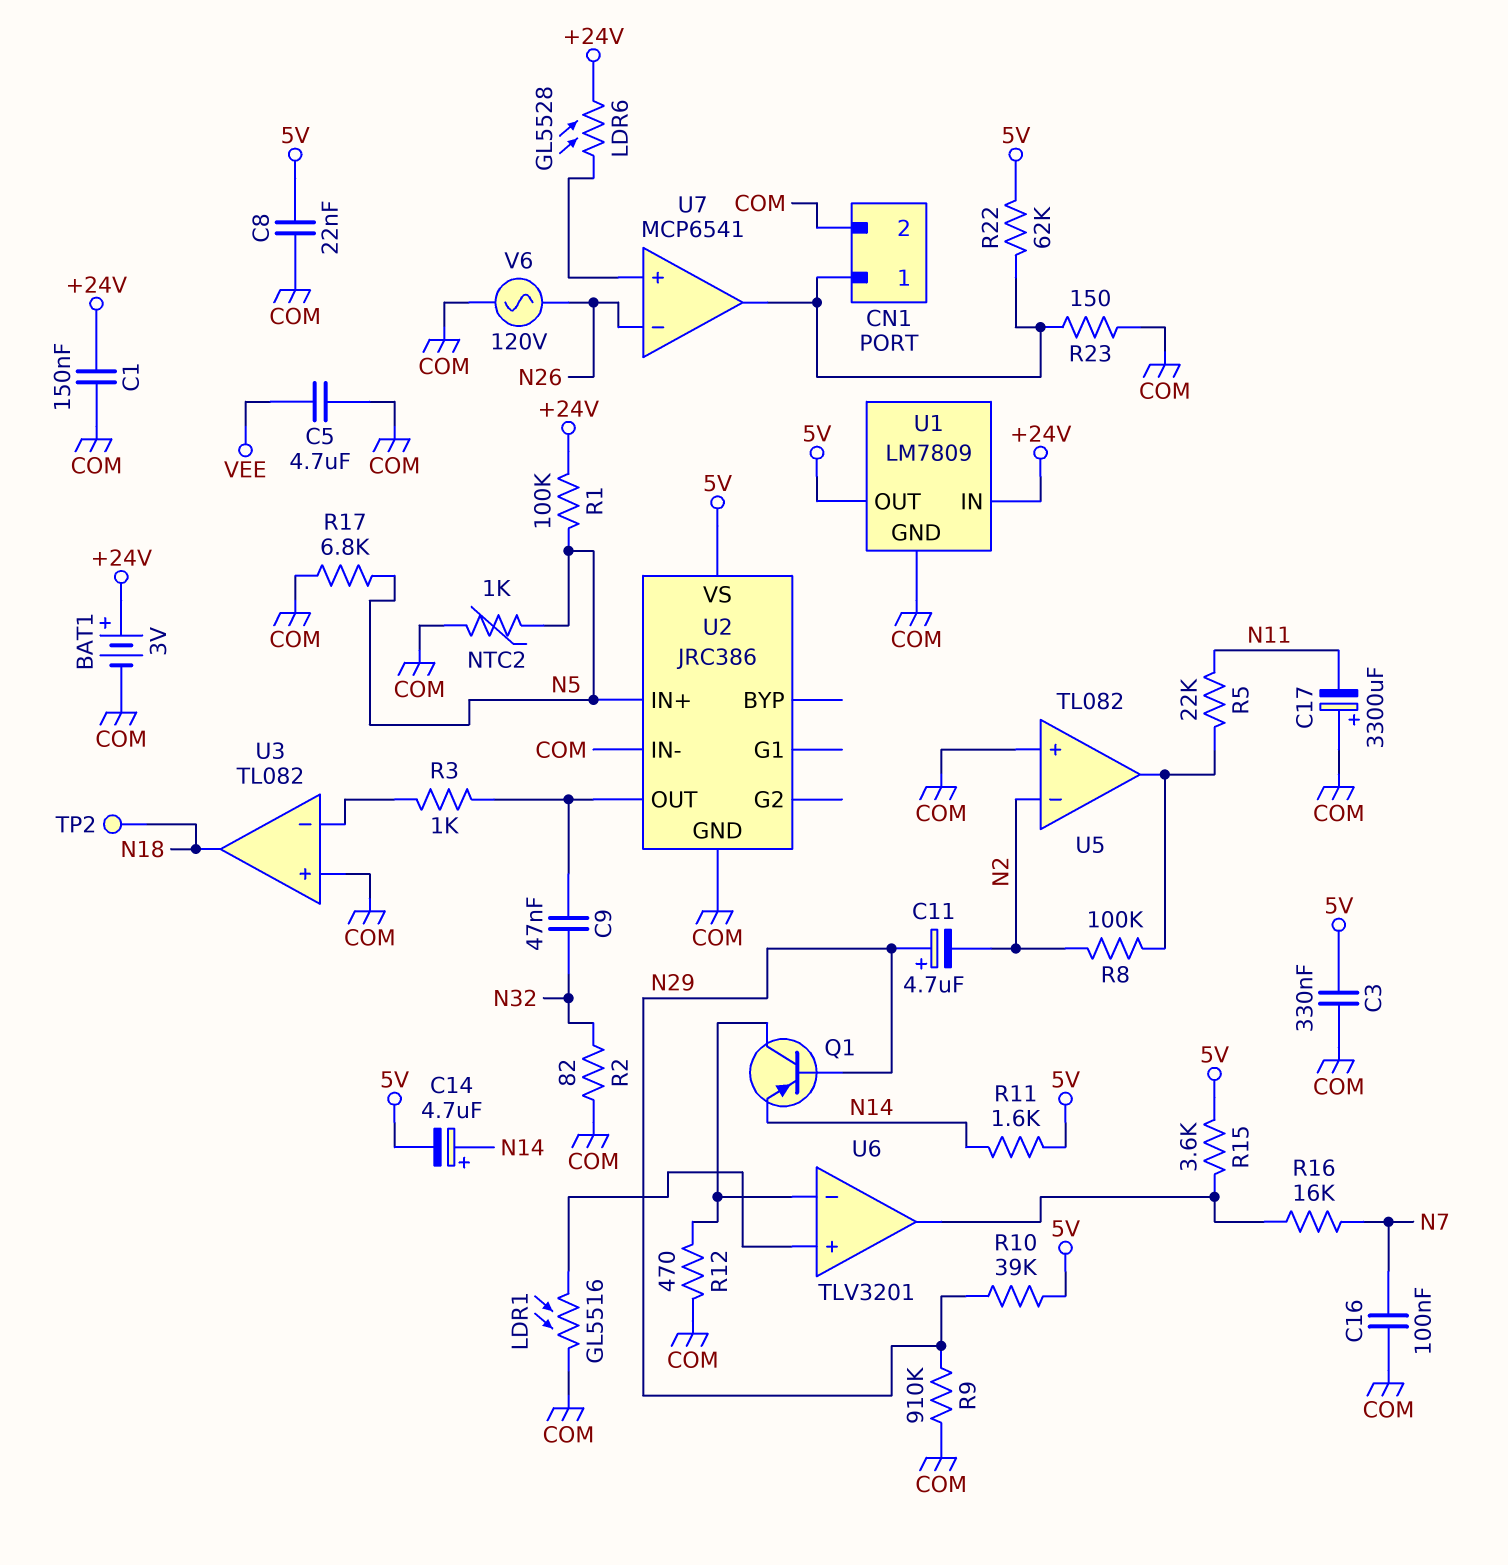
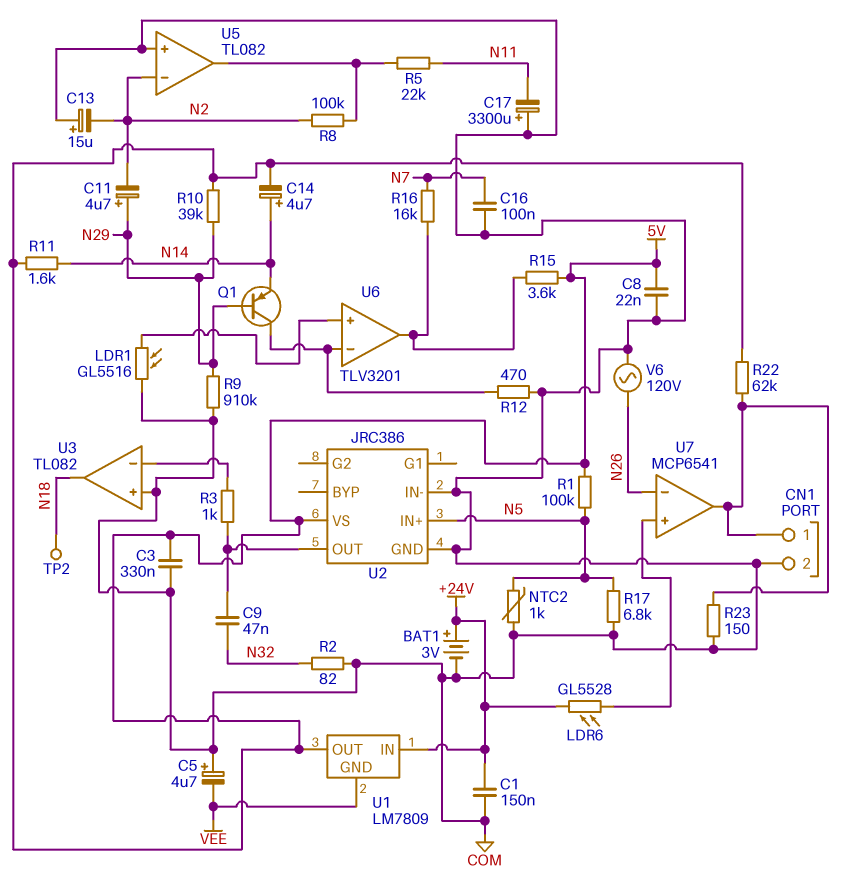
C5: 4.7uF (COM, VEE) -> 4.7uF (plus COM, minus VEE)
C13: none -> 15uF (plus COM, minus N2)
R1: 100k (+24V, N5) -> 100k (5V, N5)
U1 pin GND: COM -> VEE

